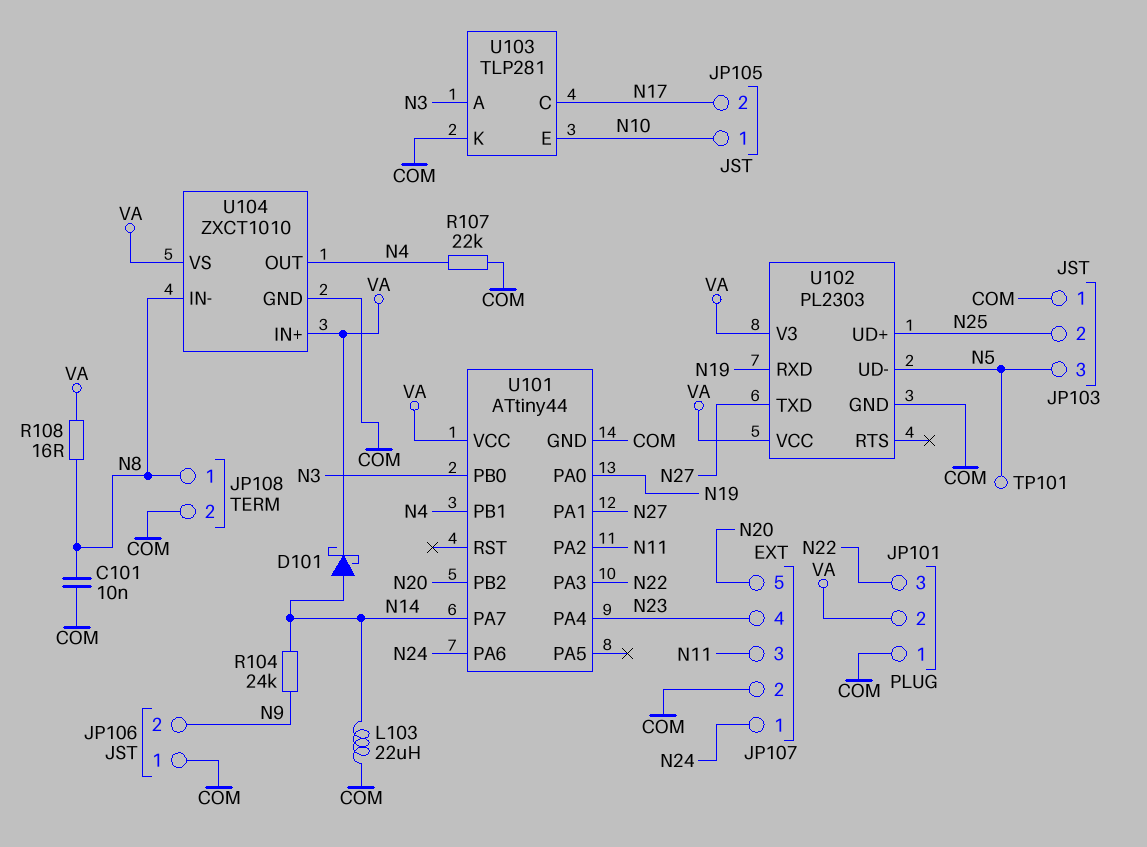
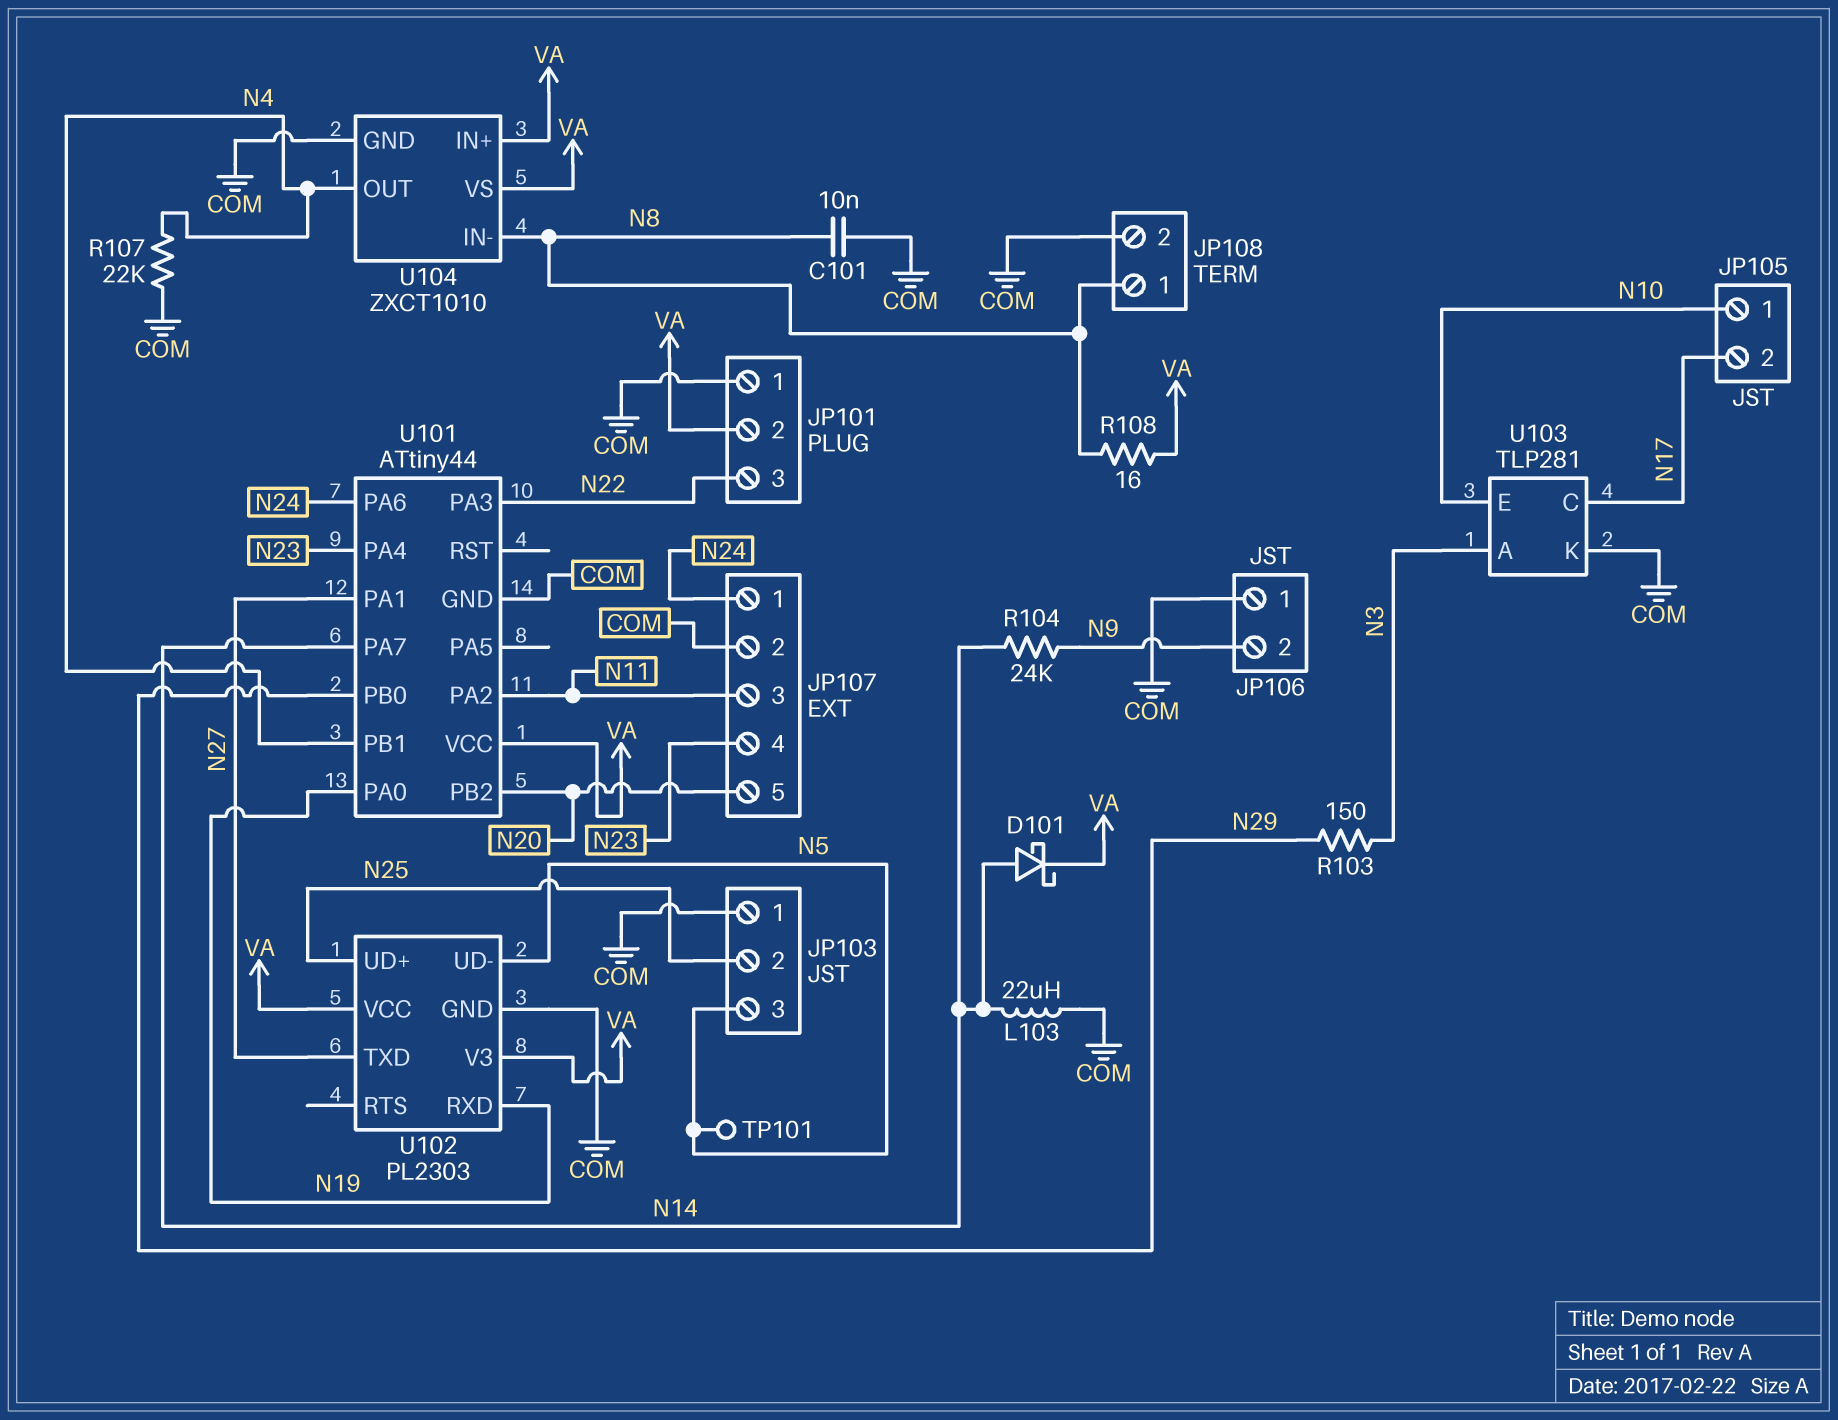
R103: none -> 150 (N3, N29)
U101 pin PB0: N3 -> N29

